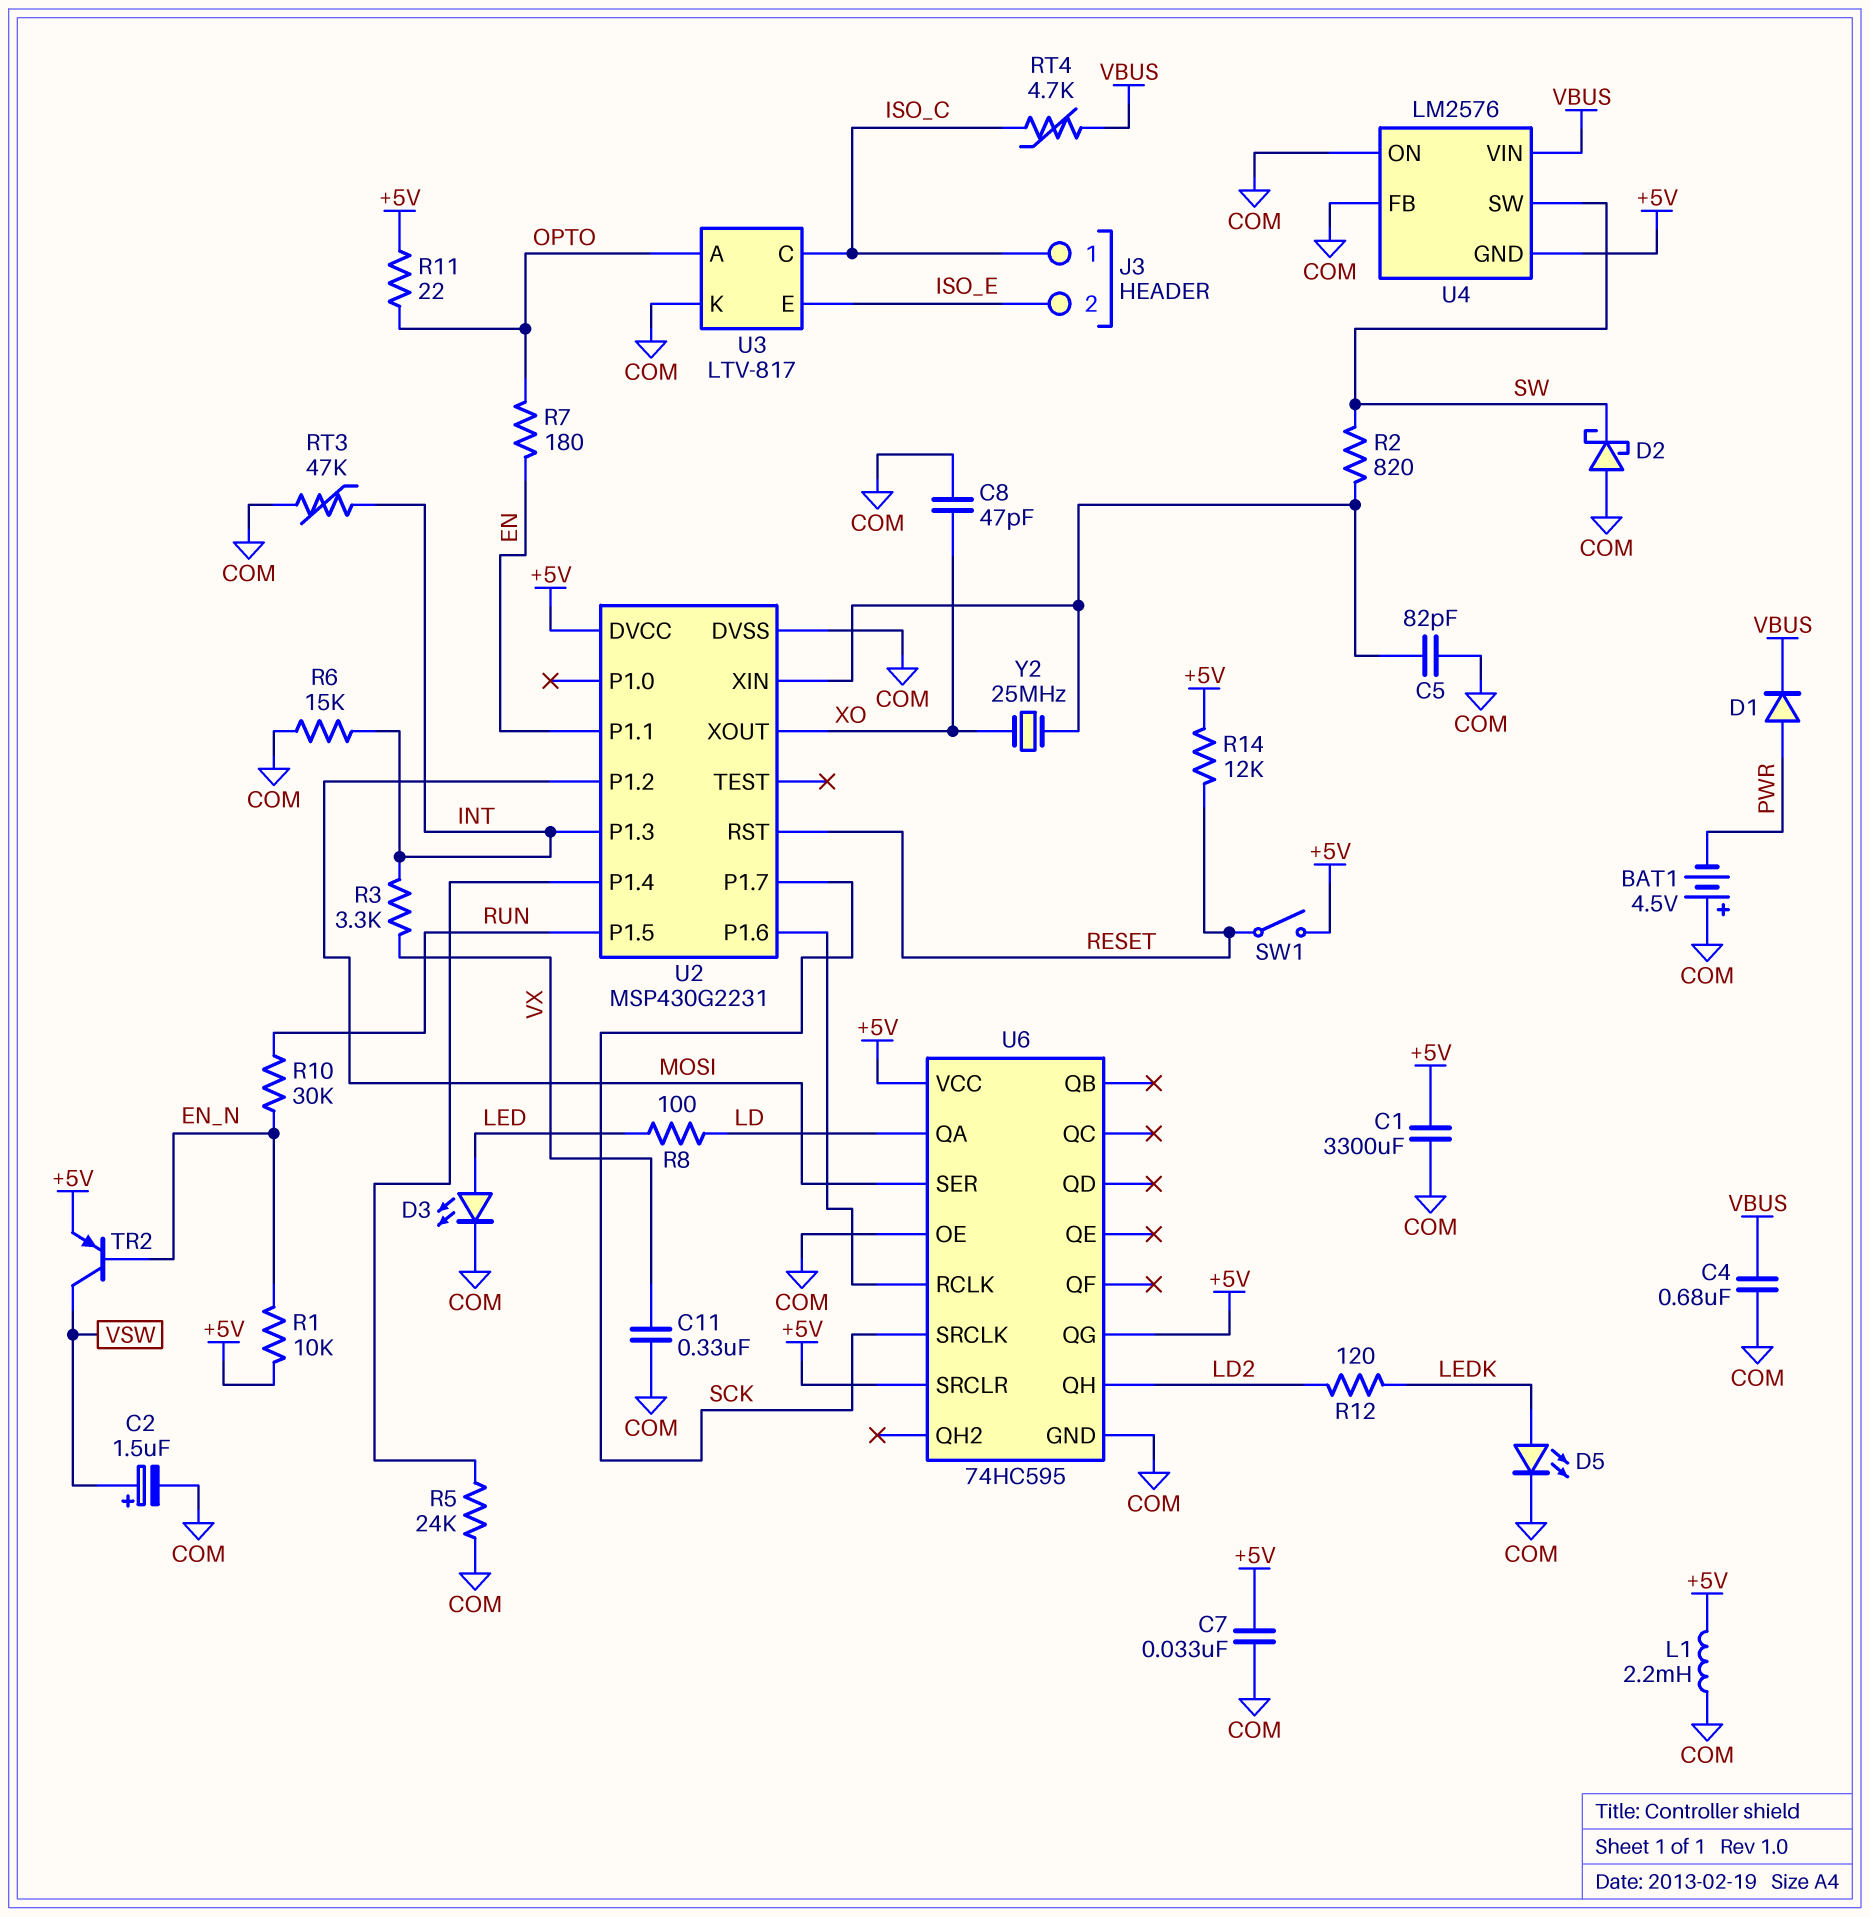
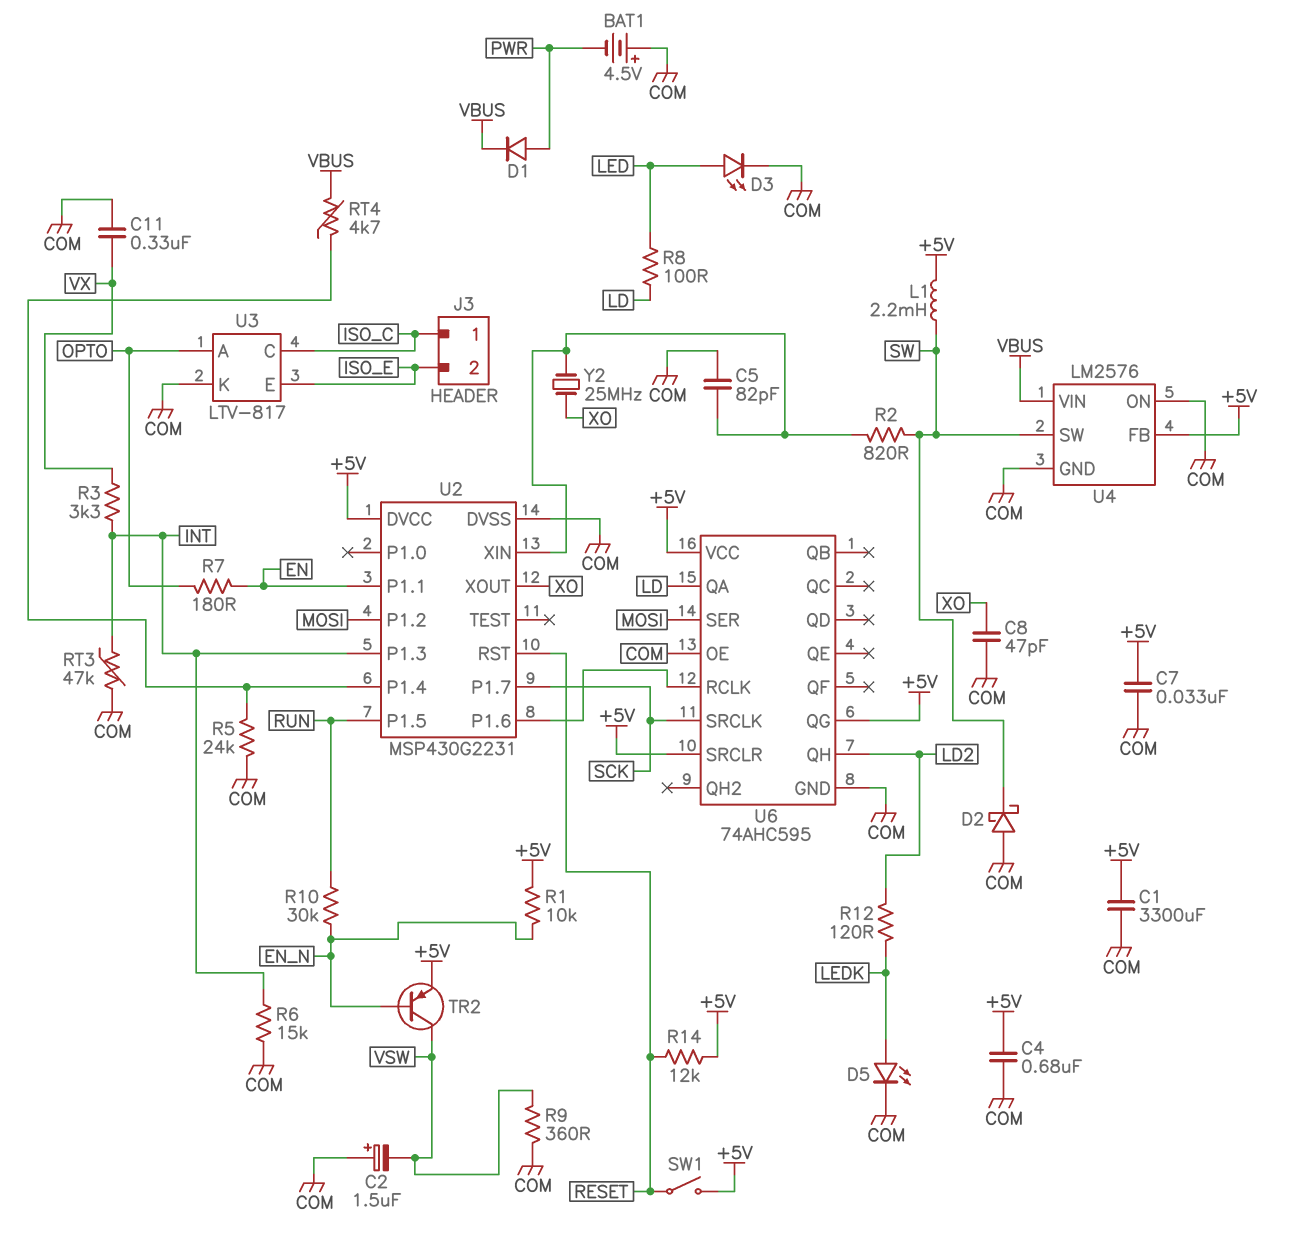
C2: 1.5uF (plus VSW, minus COM) -> 1.5uF (plus COM, minus VSW)
C4: 680nF (COM, VBUS) -> 680nF (+5V, COM)
L1: 2.2mH (+5V, COM) -> 2.2mH (+5V, SW)
R9: none -> 360 (COM, VSW)
R11: 22 (+5V, OPTO) -> none
RT4: 4.7k (ISO_C, VBUS) -> 4.7k (U2/P1.4, VBUS)
U4 pin FB: COM -> +5V
U4 pin GND: +5V -> COM
U6: 74HC595 -> 74AHC595

